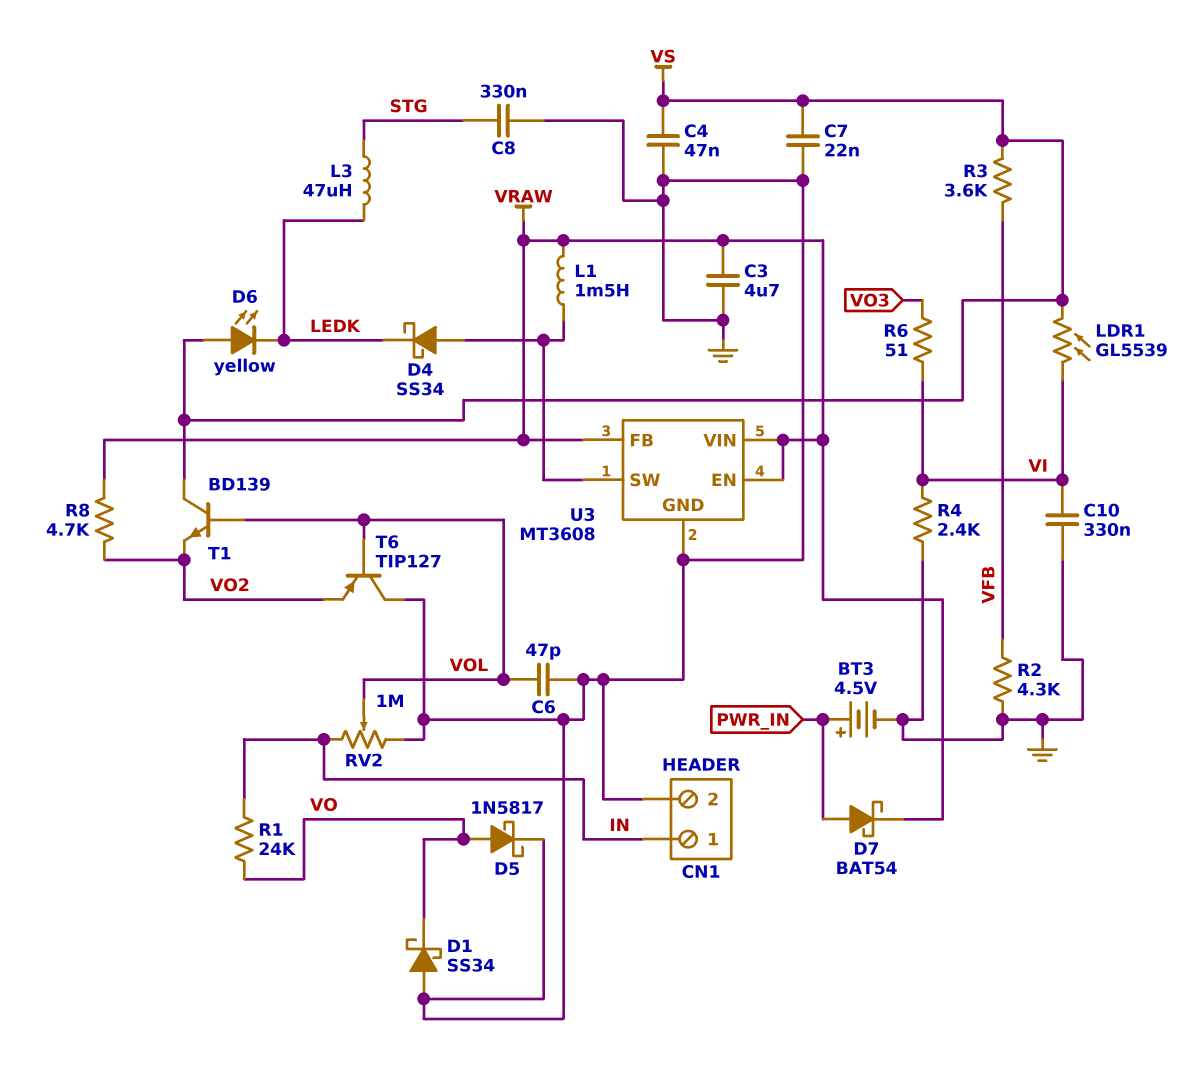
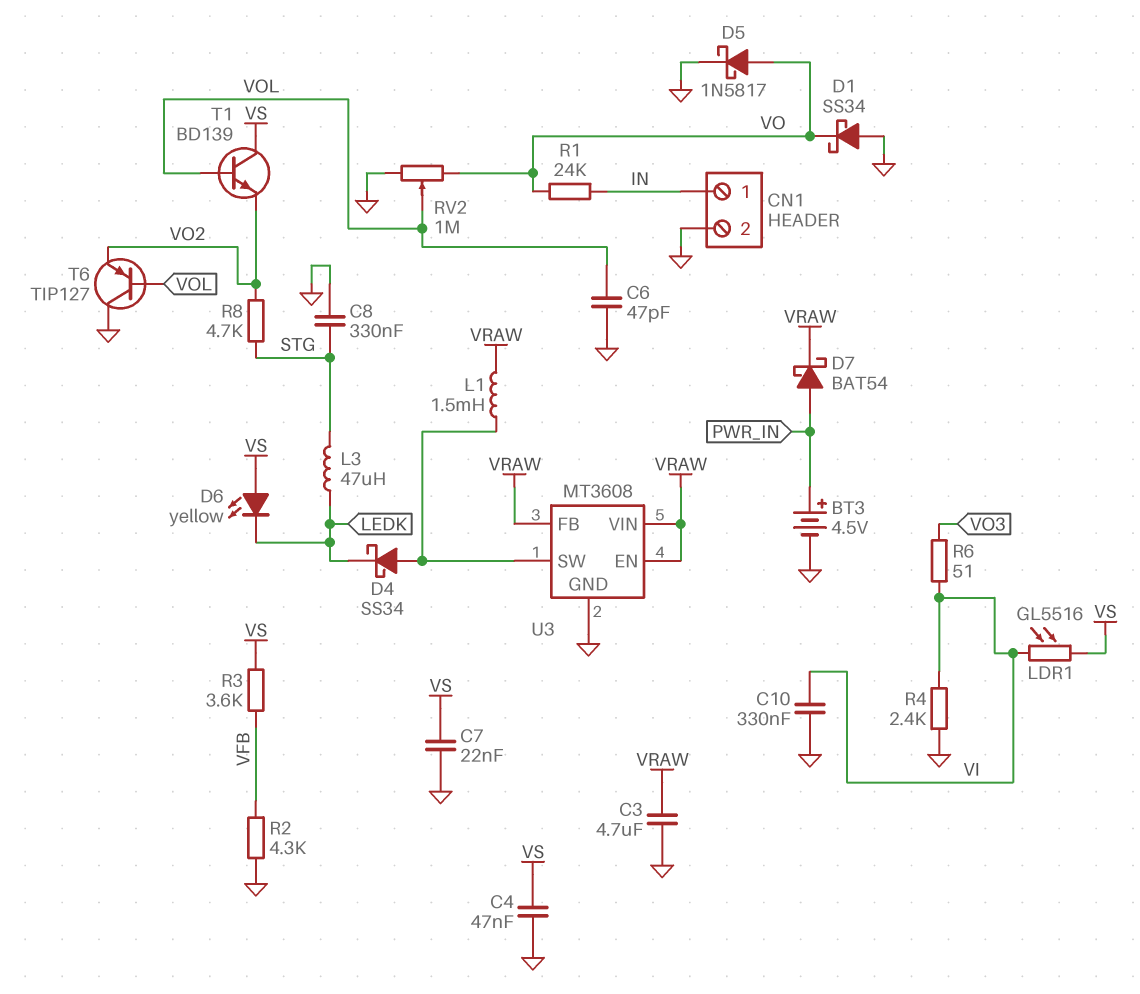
LDR1: GL5539 (VI, VS) -> GL5516 (VI, VS)
R8: 4.7k (VO2, VRAW) -> 4.7k (STG, VO2)
RV2: 1M (GND, IN, wiper VOL) -> 1M (GND, VO, wiper VOL)

